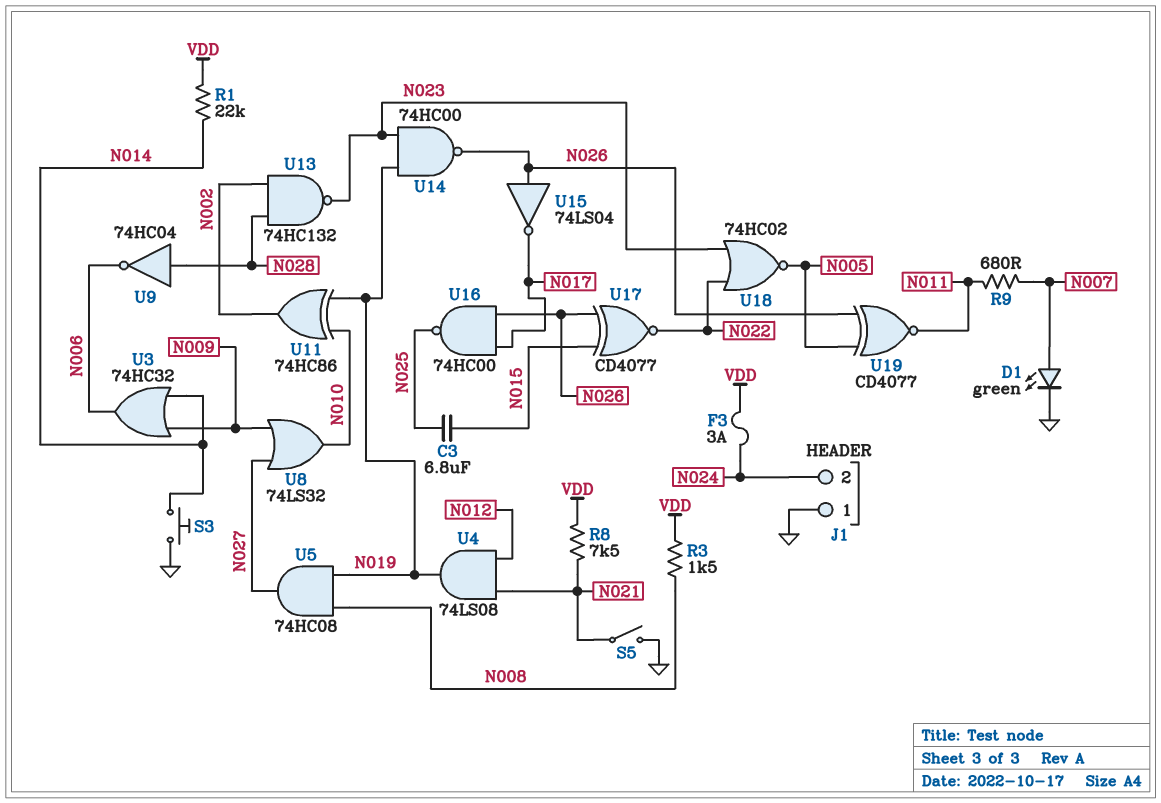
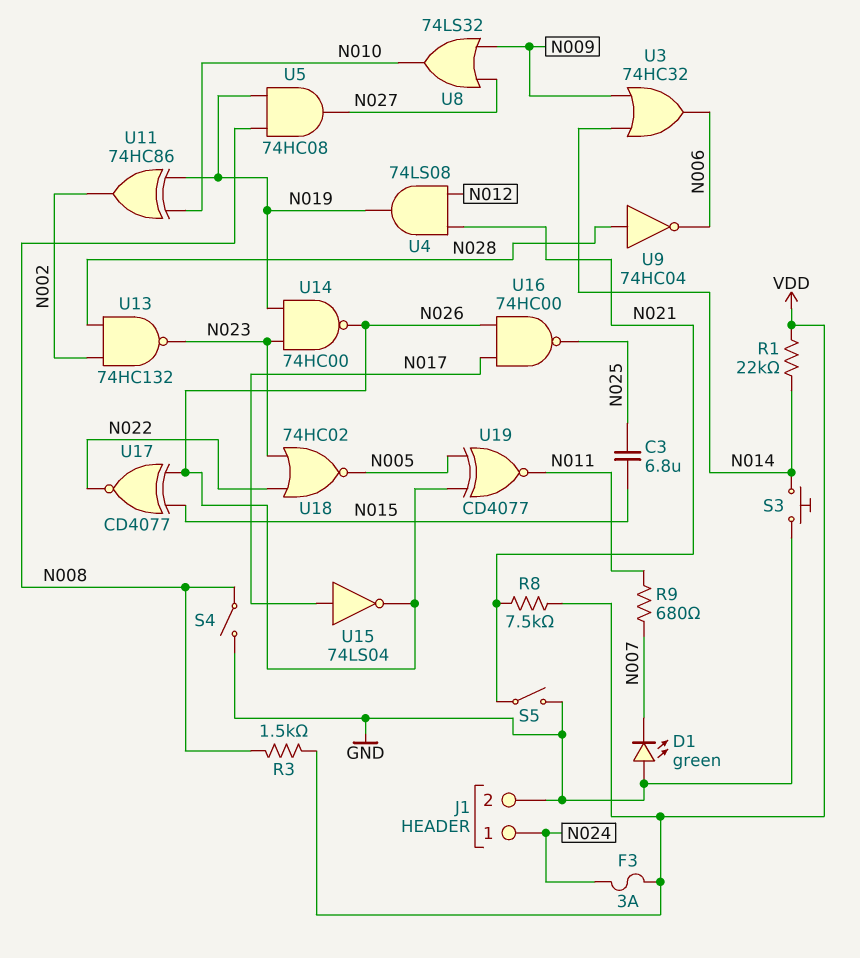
D1: LED green (A N007, K GND) -> LED green (A GND, K N007)
J1 pin 1: GND -> N024
J1 pin 2: N024 -> GND
S4: none -> switch (GND, N008)
U15: NOT 74LS04 (in N026, out N017) -> NOT 74LS04 (in N017, out N026)

